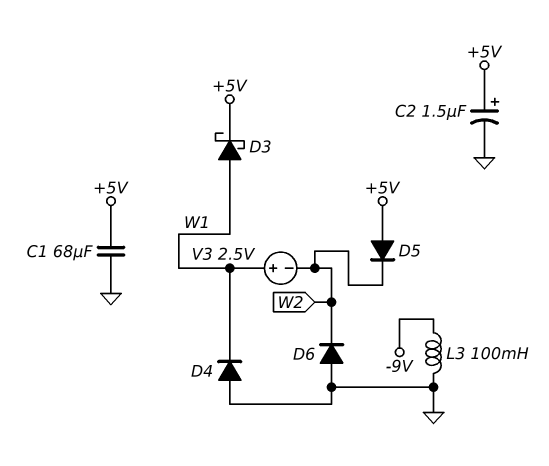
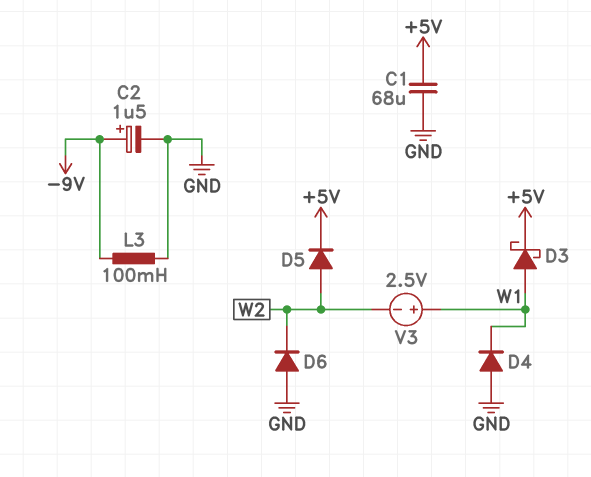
C2: 1.5uF (plus +5V, minus GND) -> 1.5uF (plus -9V, minus GND)
D5: diode (A +5V, K W2) -> diode (A W2, K +5V)

